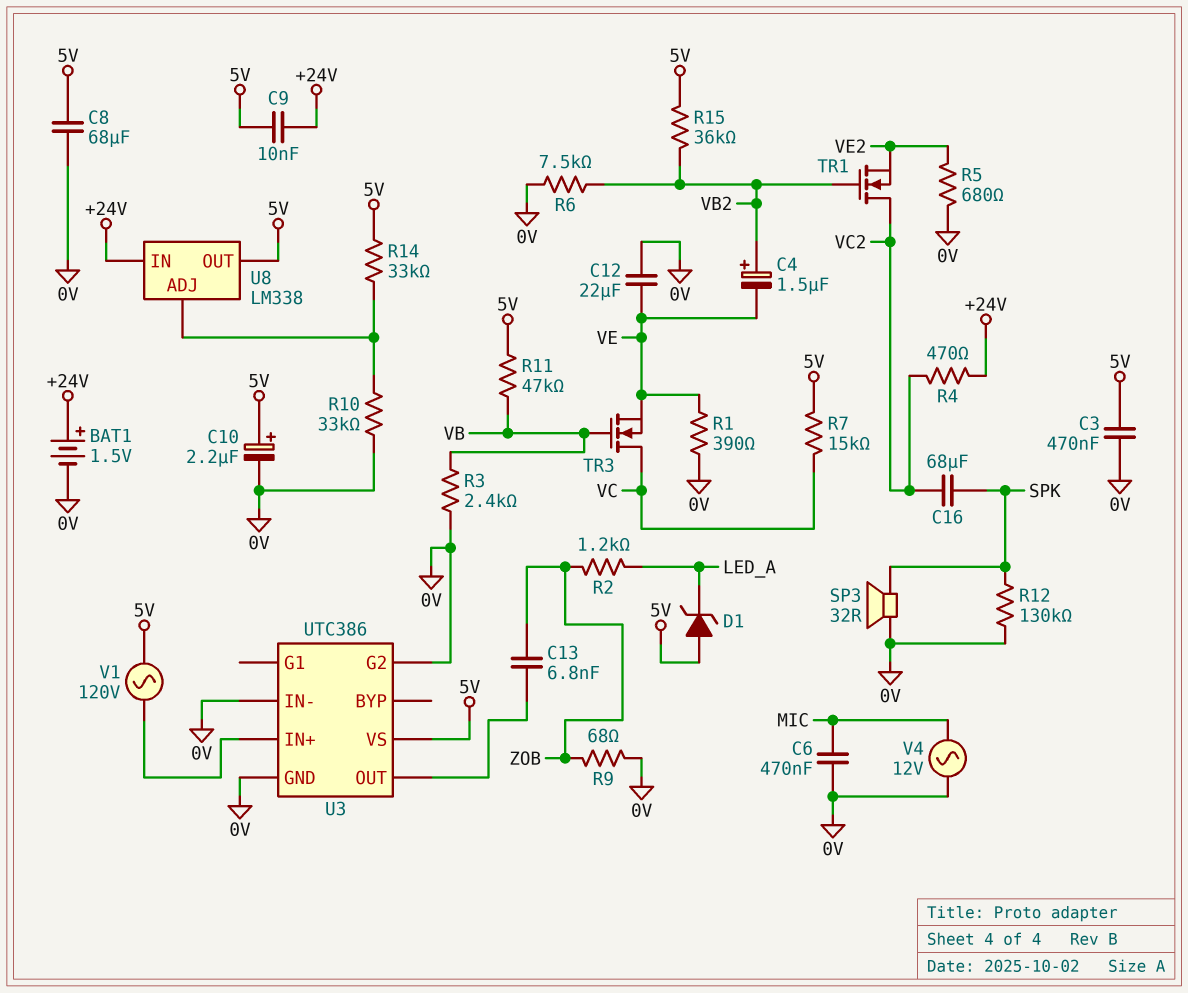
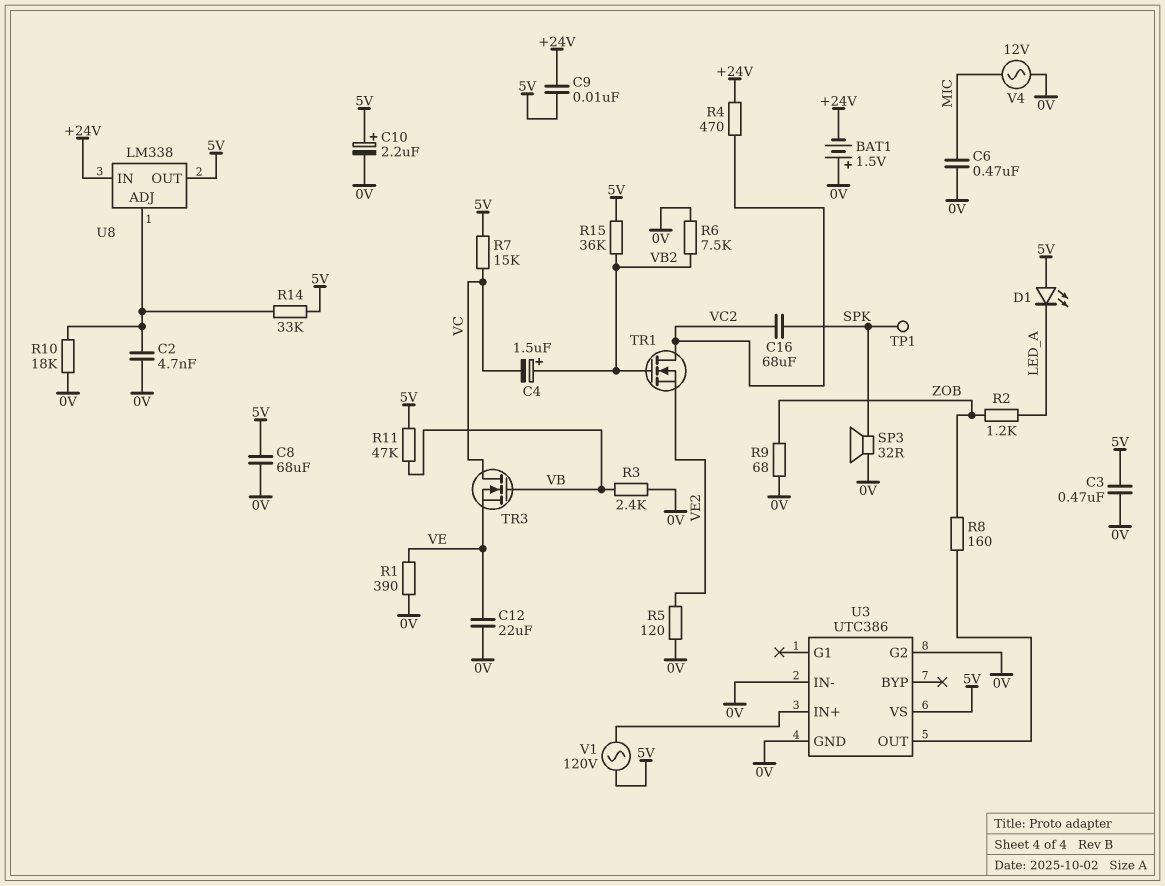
BAT1: 1.5V (plus +24V, minus 0V) -> 1.5V (plus 0V, minus +24V)
C2: none -> 4.7nF (0V, U8/ADJ)
C4: 1.5uF (plus VB2, minus VE) -> 1.5uF (plus VB2, minus VC)
C13: 6.8nF (U3/OUT, ZOB) -> none
D1: zener (A 5V, K LED_A) -> LED (A 5V, K LED_A)
R5: 680 (0V, VE2) -> 120 (0V, VE2)
R8: none -> 160 (U3/OUT, ZOB)
R10: 33k (0V, U8/ADJ) -> 18k (0V, U8/ADJ)
R12: 130k (0V, SPK) -> none
TP1: none -> test point (SPK)

